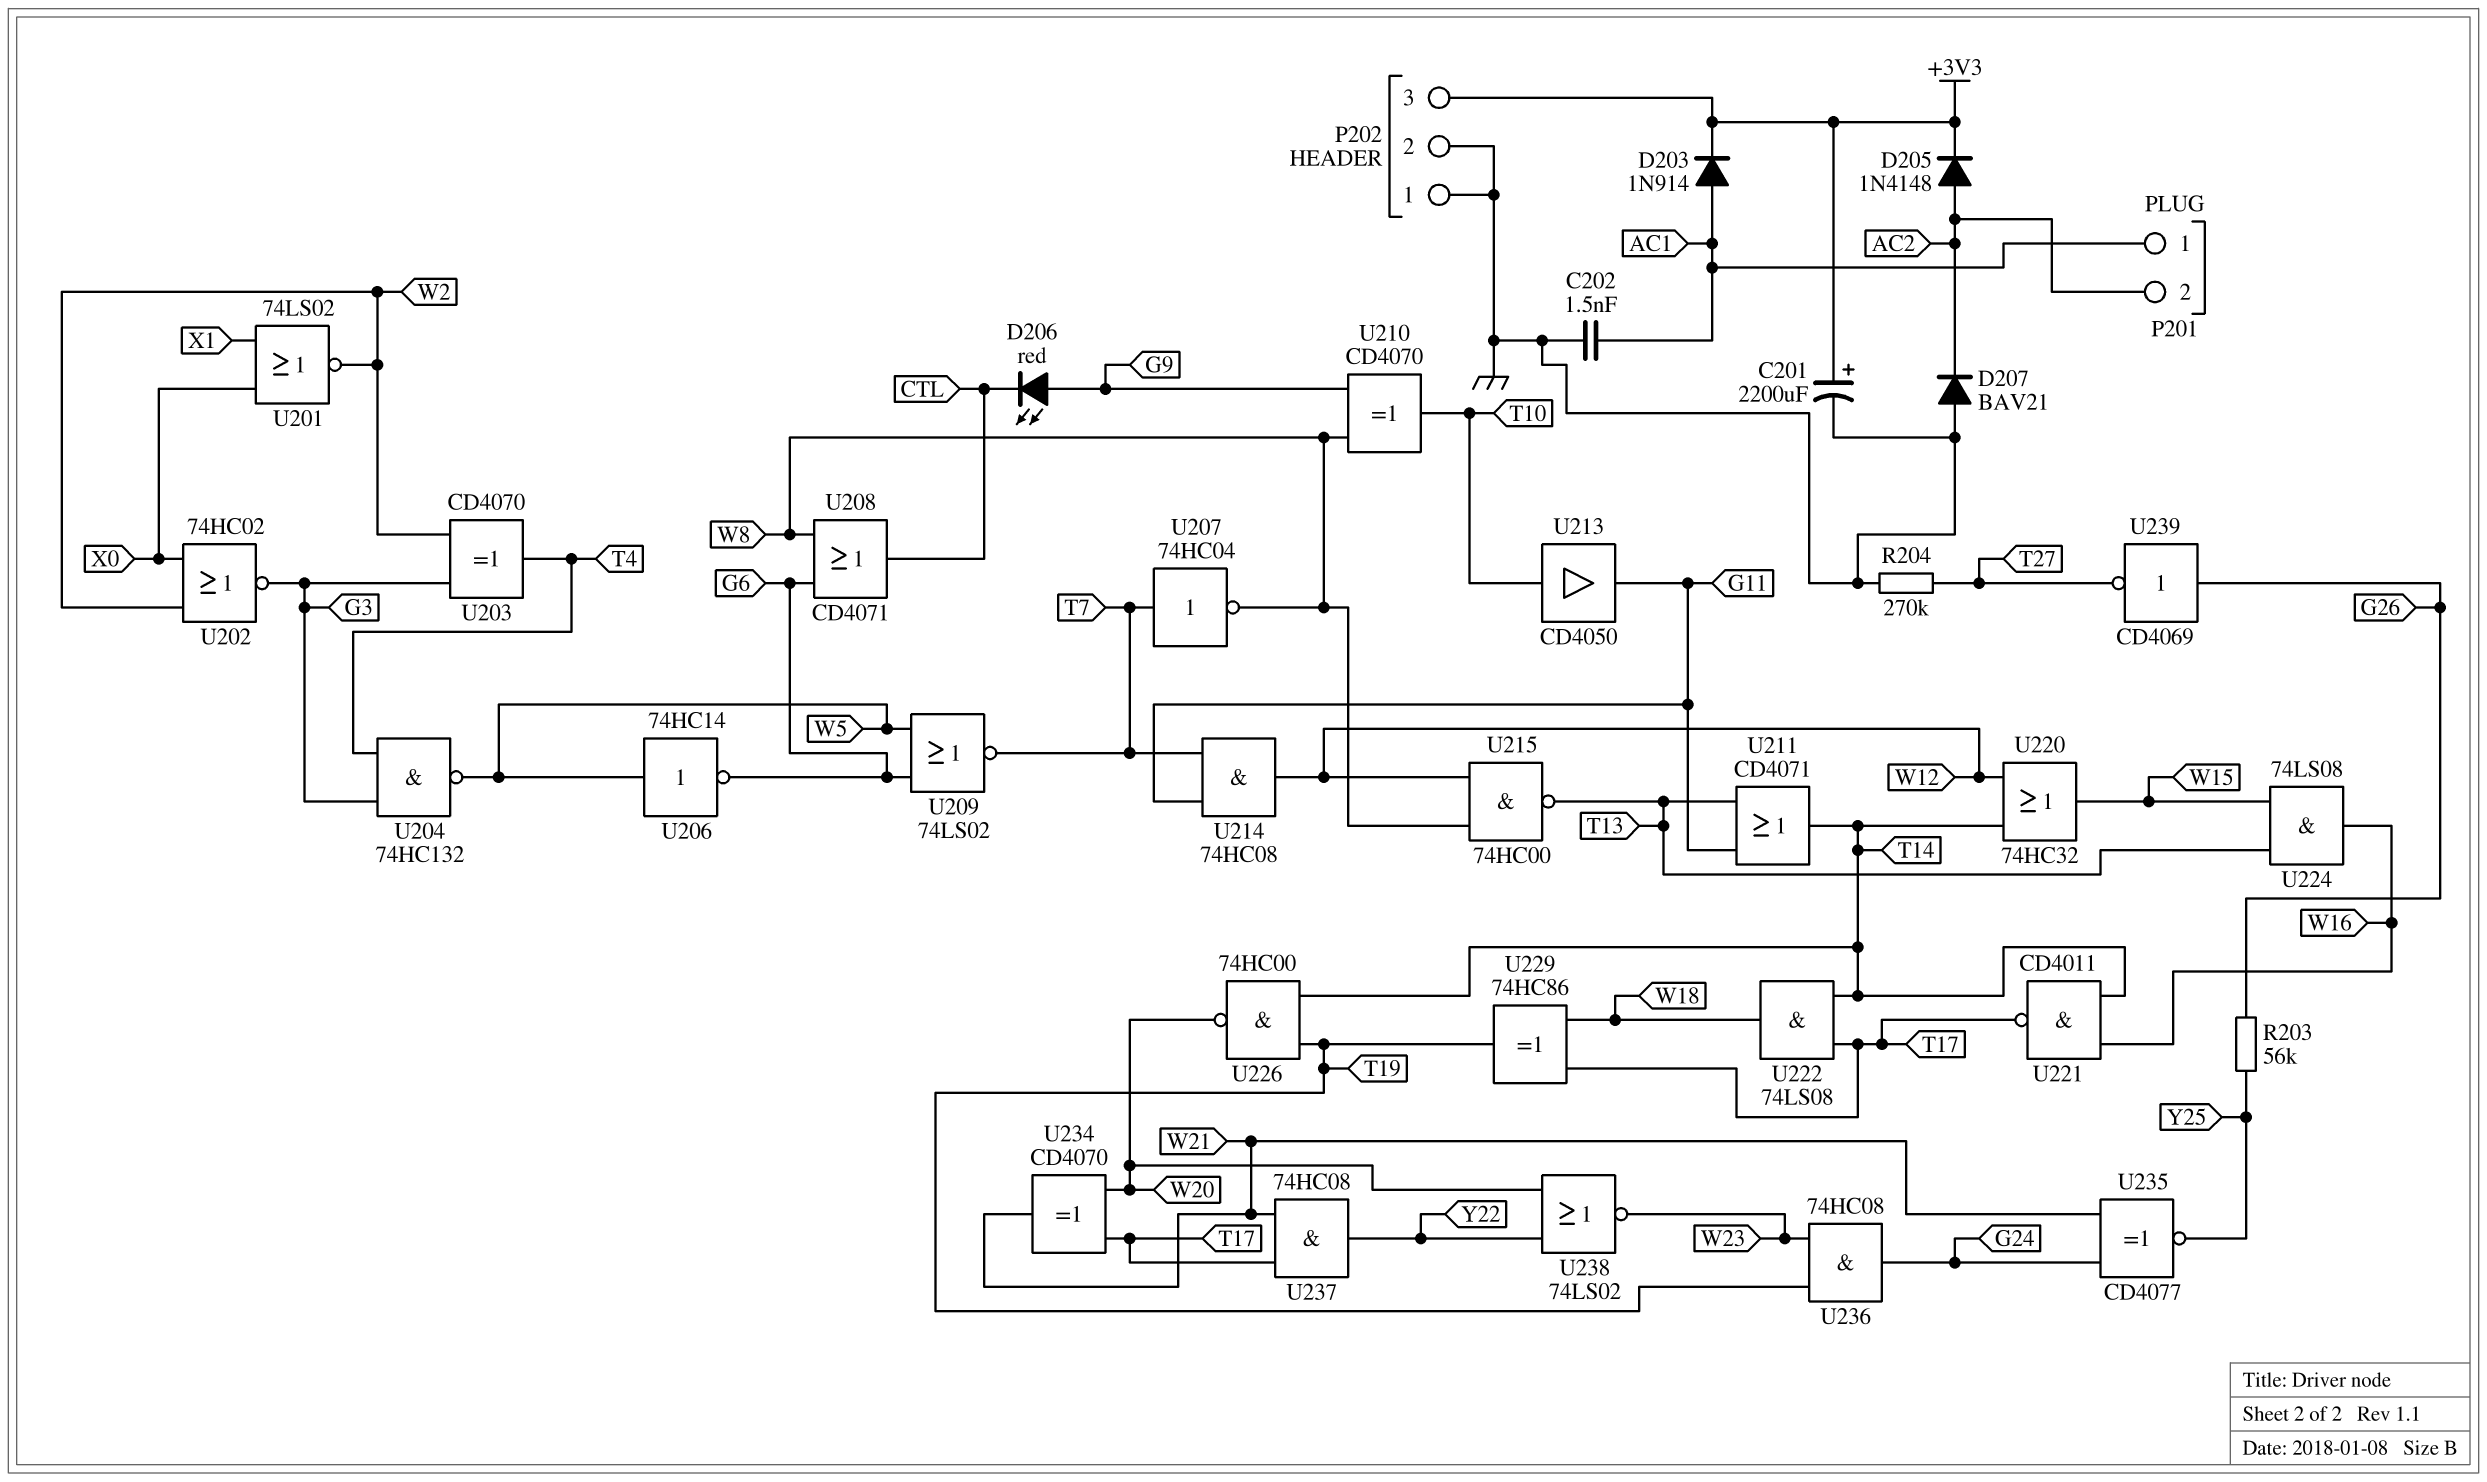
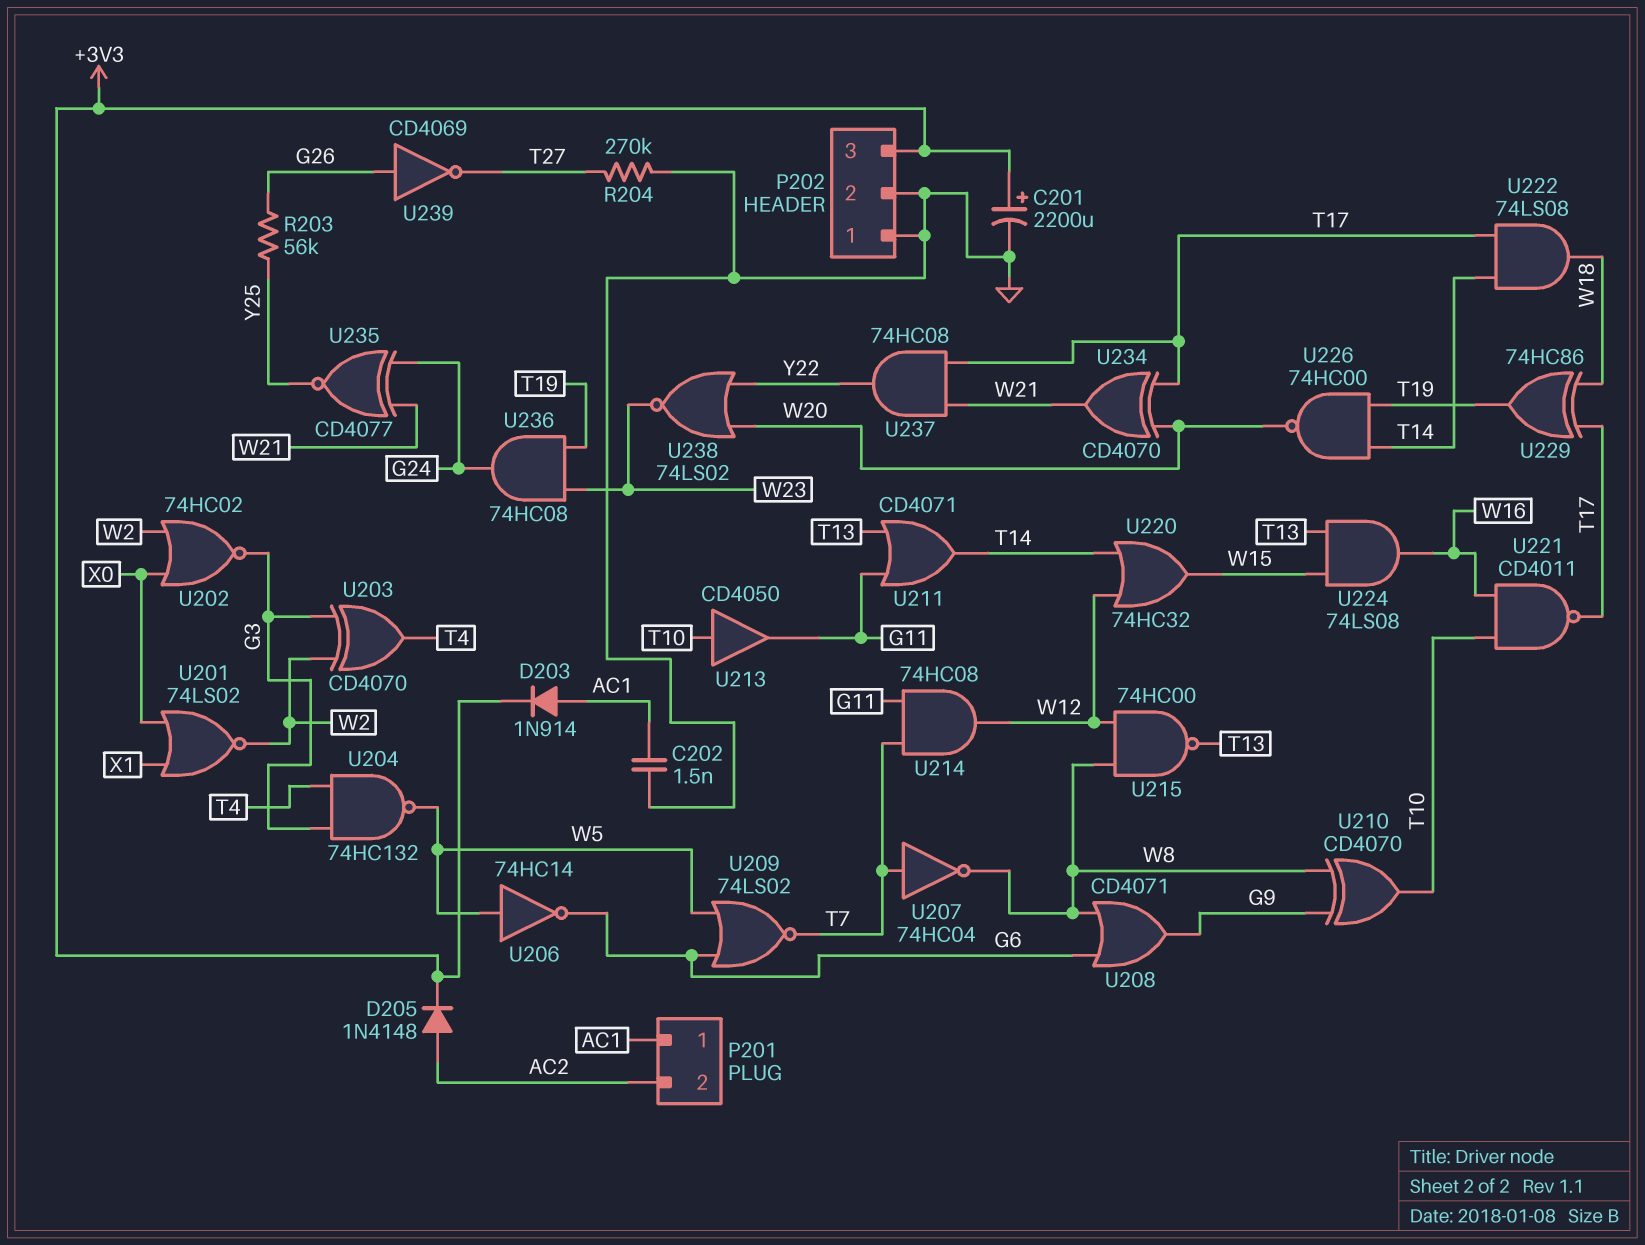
D206: LED red (A G9, K CTL) -> none
D207: diode BAV21 (A GND, K AC2) -> none
U208: OR CD4071 (in G6, in W8, out CTL) -> OR CD4071 (in G6, in W8, out G9)
U221: NAND CD4011 (in T14, in W16, out T17) -> NAND CD4011 (in T10, in W16, out T17)

